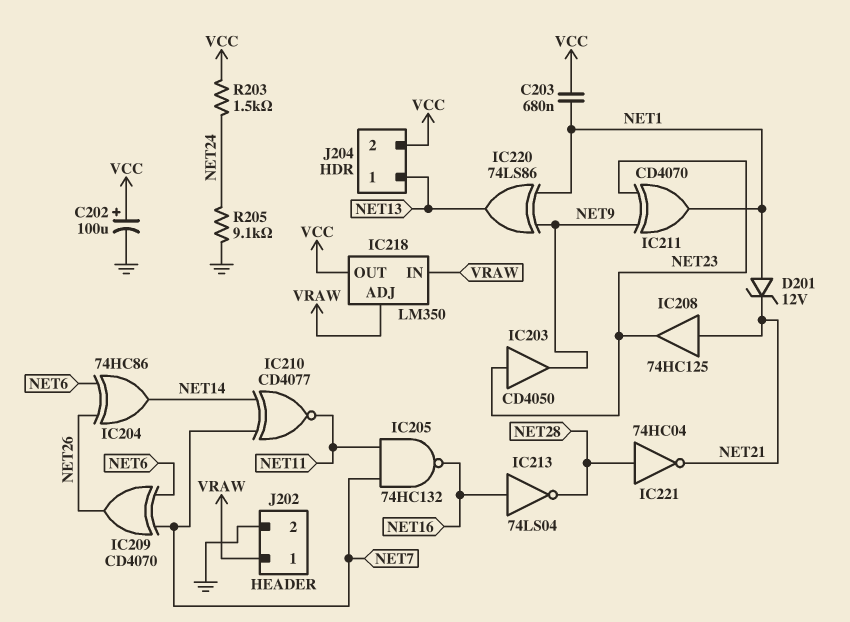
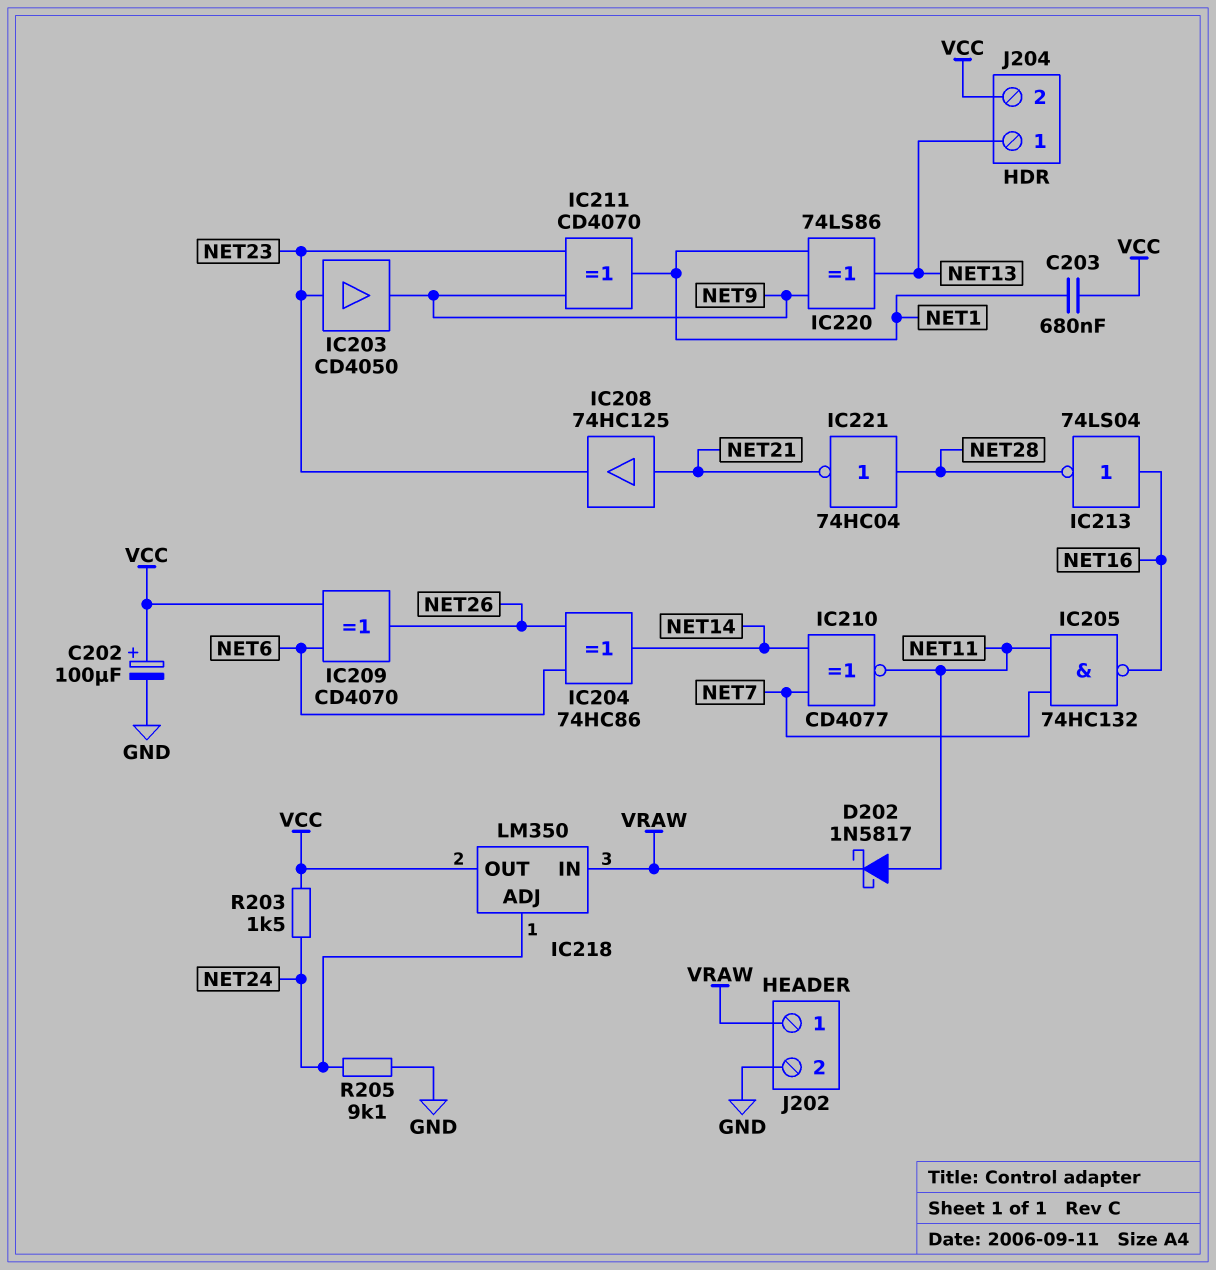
D201: zener 12V (A NET1, K NET21) -> none
D202: none -> schottky 1N5817 (A NET11, K VRAW)
IC209: XOR CD4070 (in NET6, in NET7, out NET26) -> XOR CD4070 (in NET6, in VCC, out NET26)
IC218 pin ADJ: VRAW -> NET24

